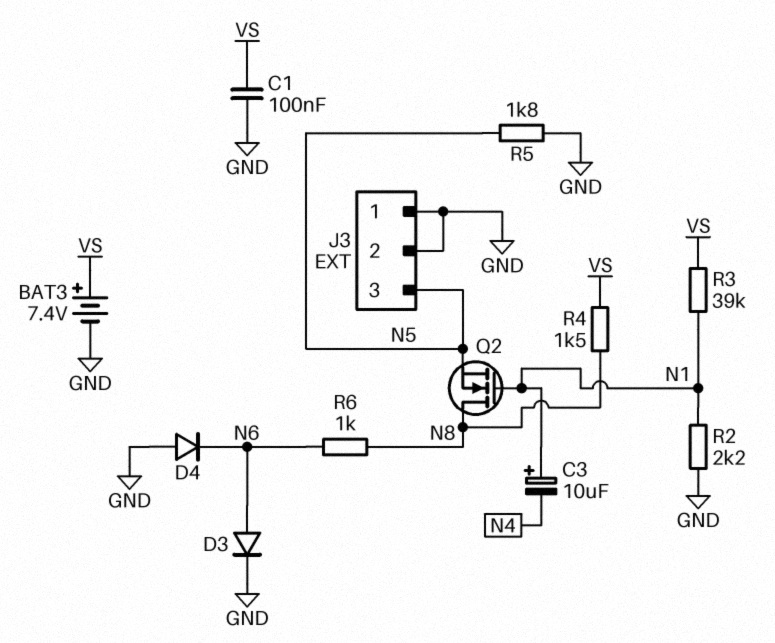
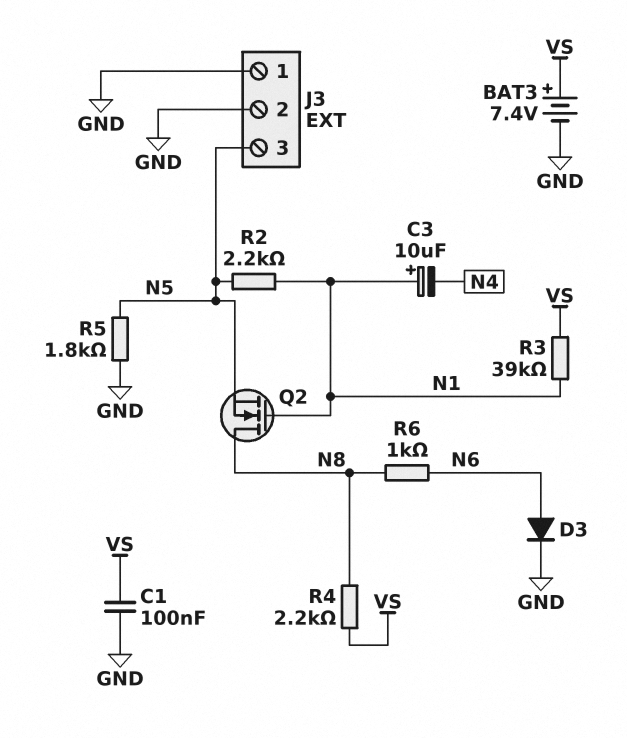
D4: diode (A GND, K N6) -> none
R2: 2.2k (GND, N1) -> 2.2k (N1, N5)
R4: 1.5k (N8, VS) -> 2.2k (N8, VS)

